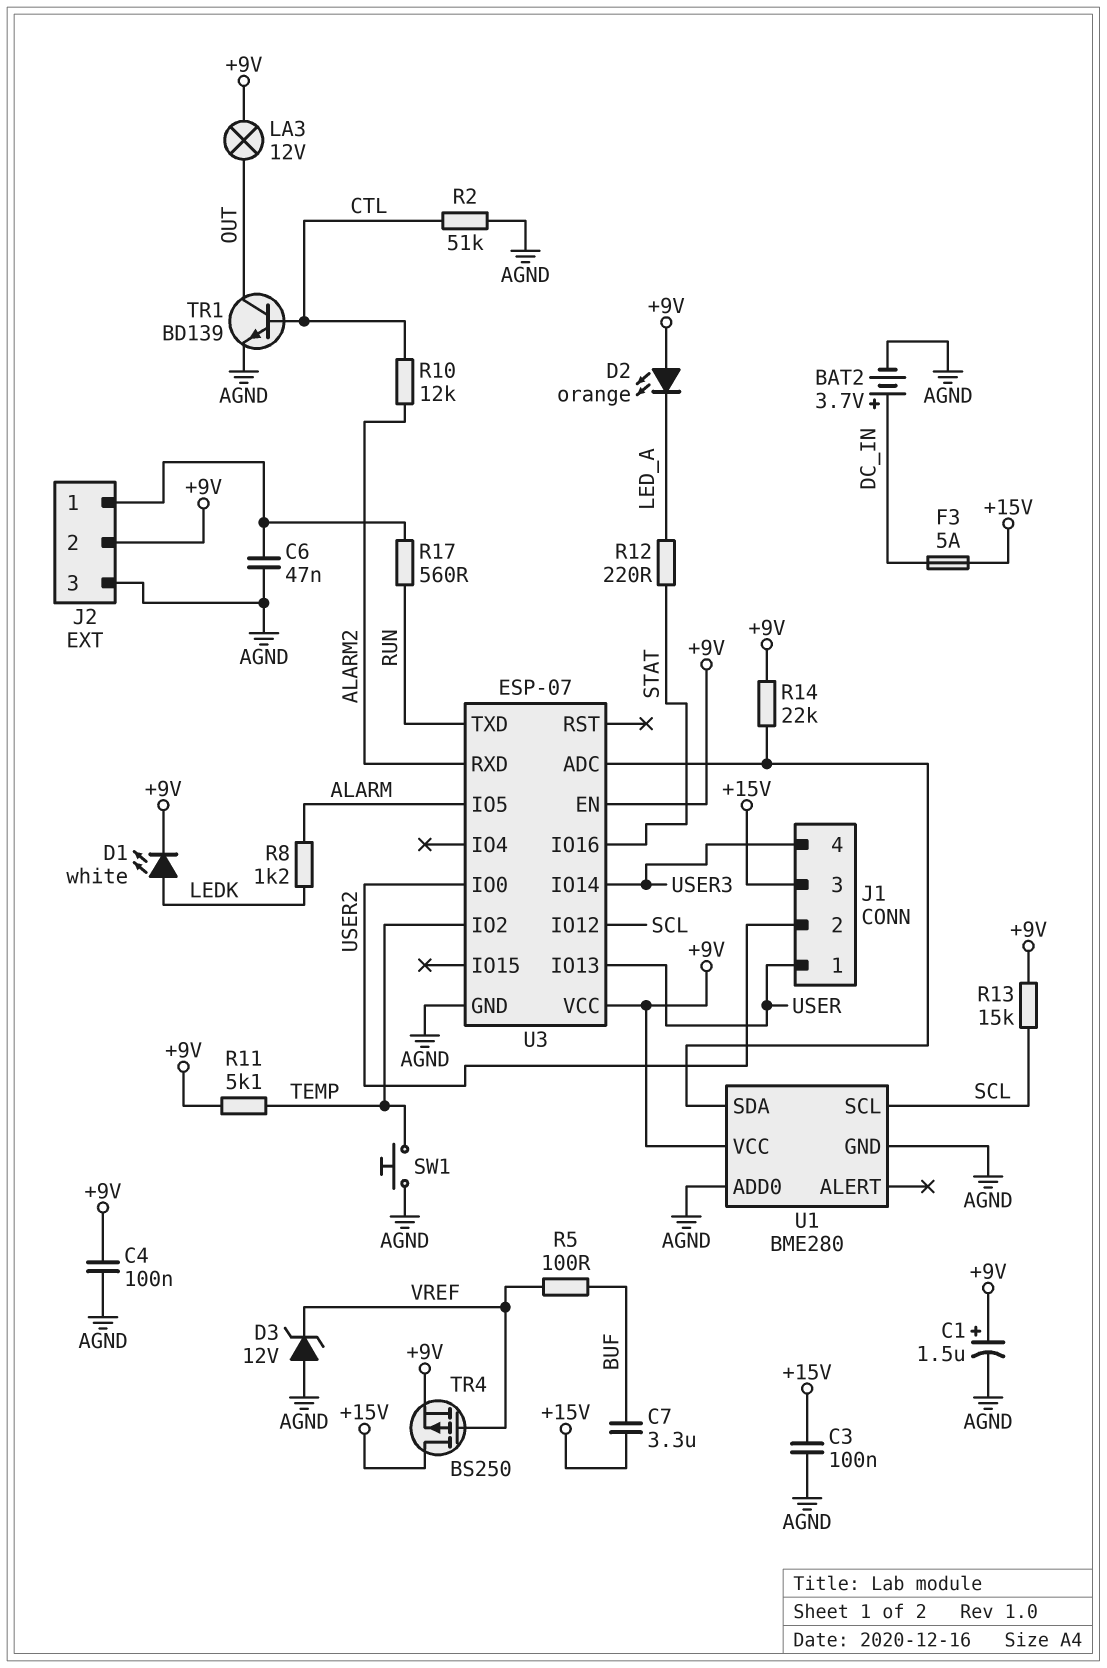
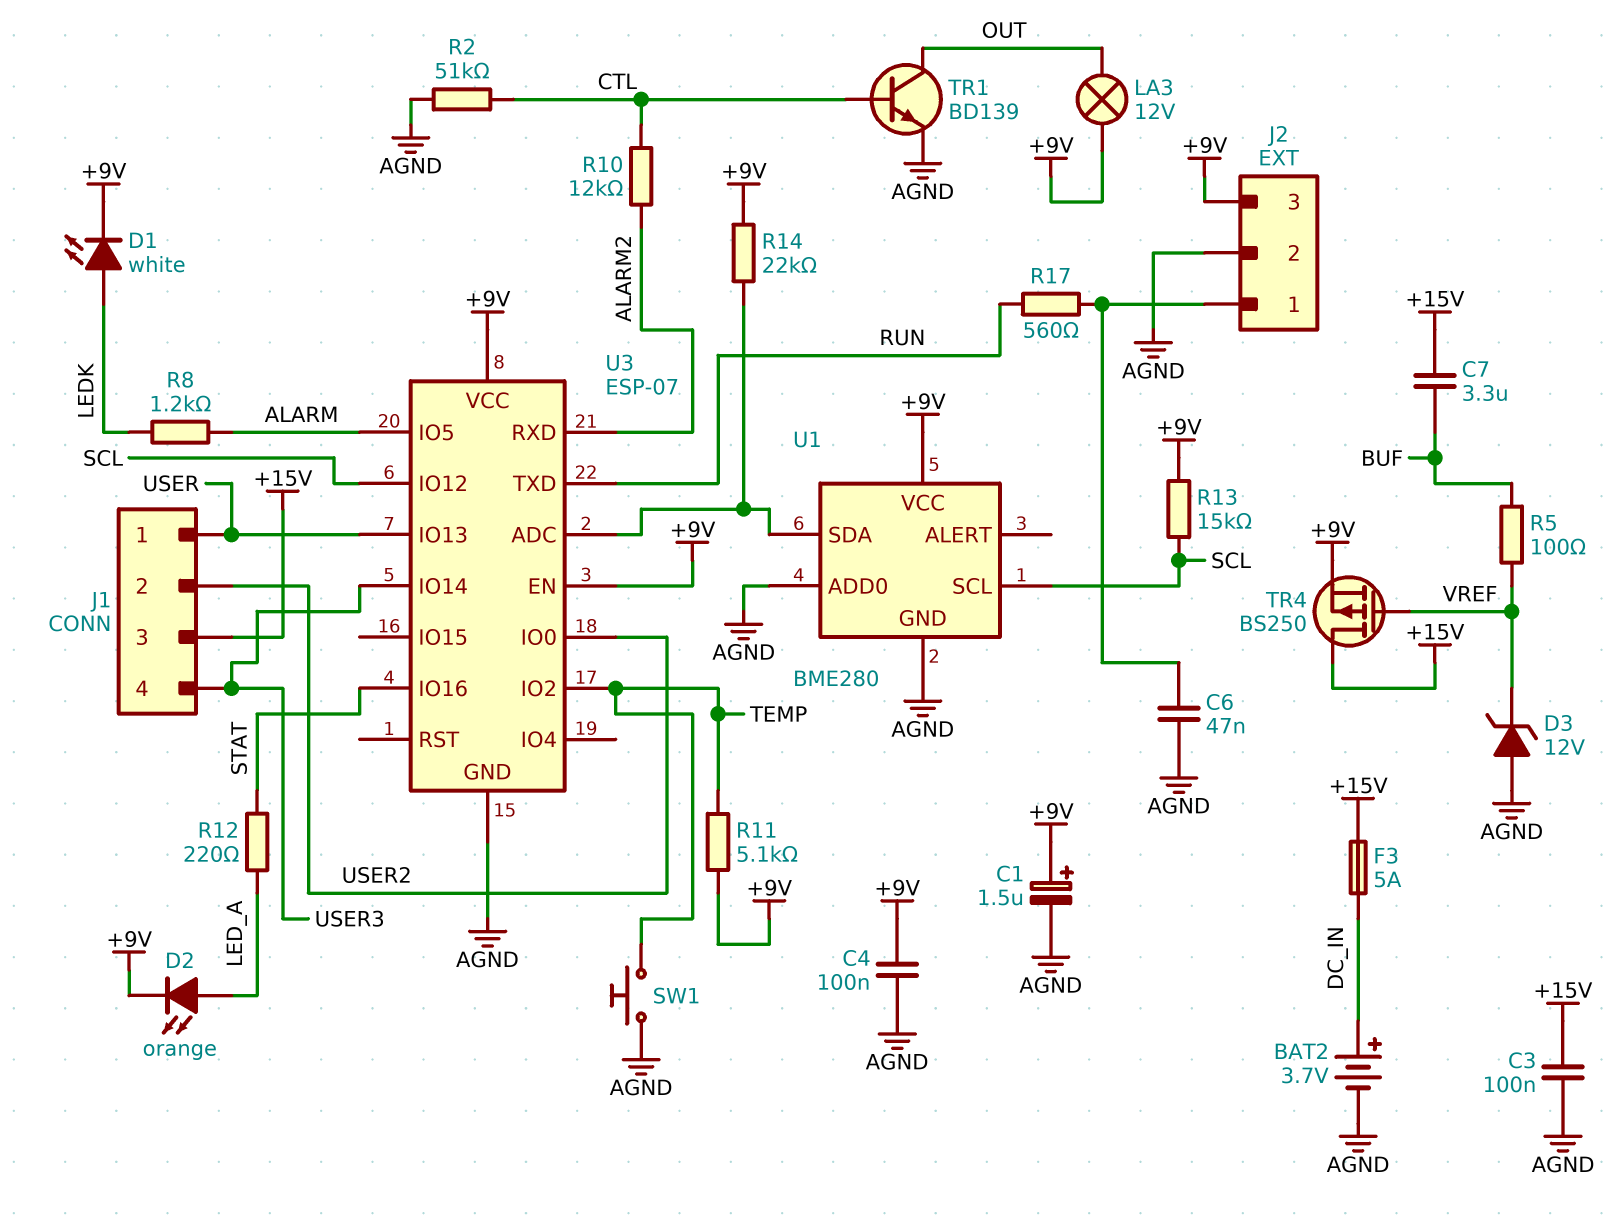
D2: LED orange (A +9V, K LED_A) -> LED orange (A LED_A, K +9V)
J2 pin 2: +9V -> AGND
J2 pin 3: AGND -> +9V

